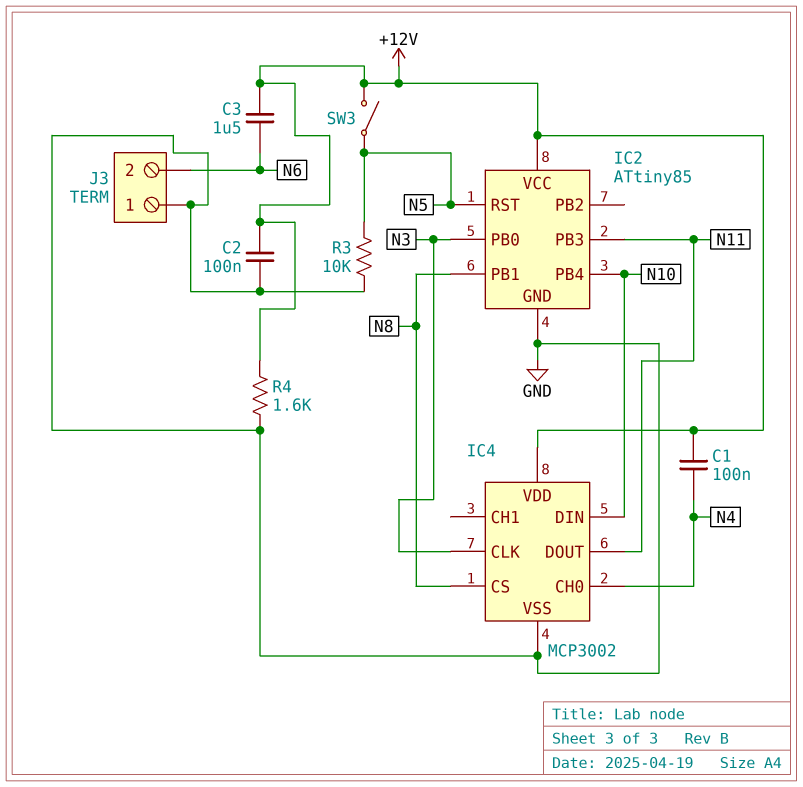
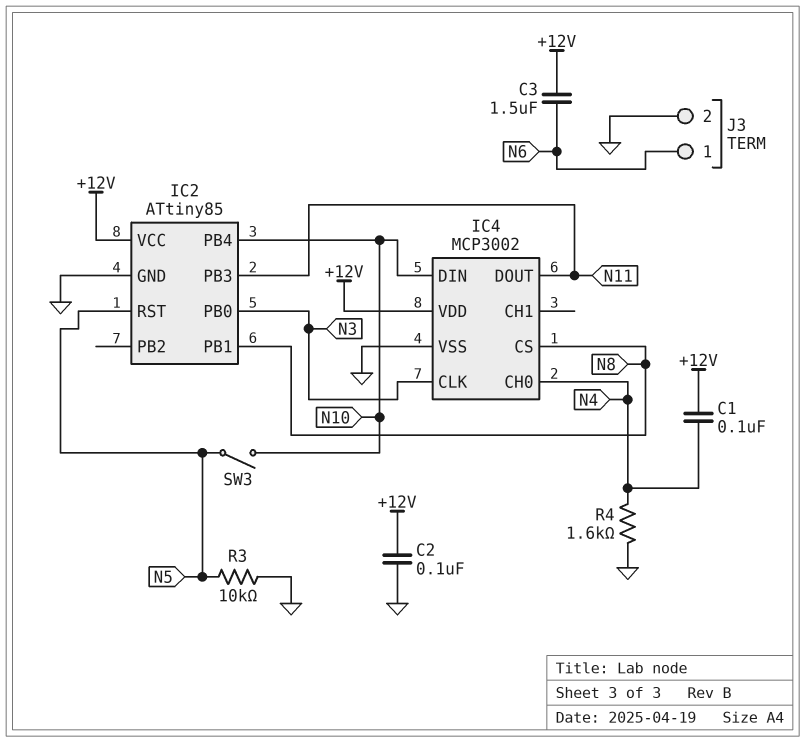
J3 pin 1: GND -> N6
J3 pin 2: N6 -> GND
R4: 1.6k (+12V, GND) -> 1.6k (GND, N4)
SW3: switch (+12V, N5) -> switch (N5, N10)

